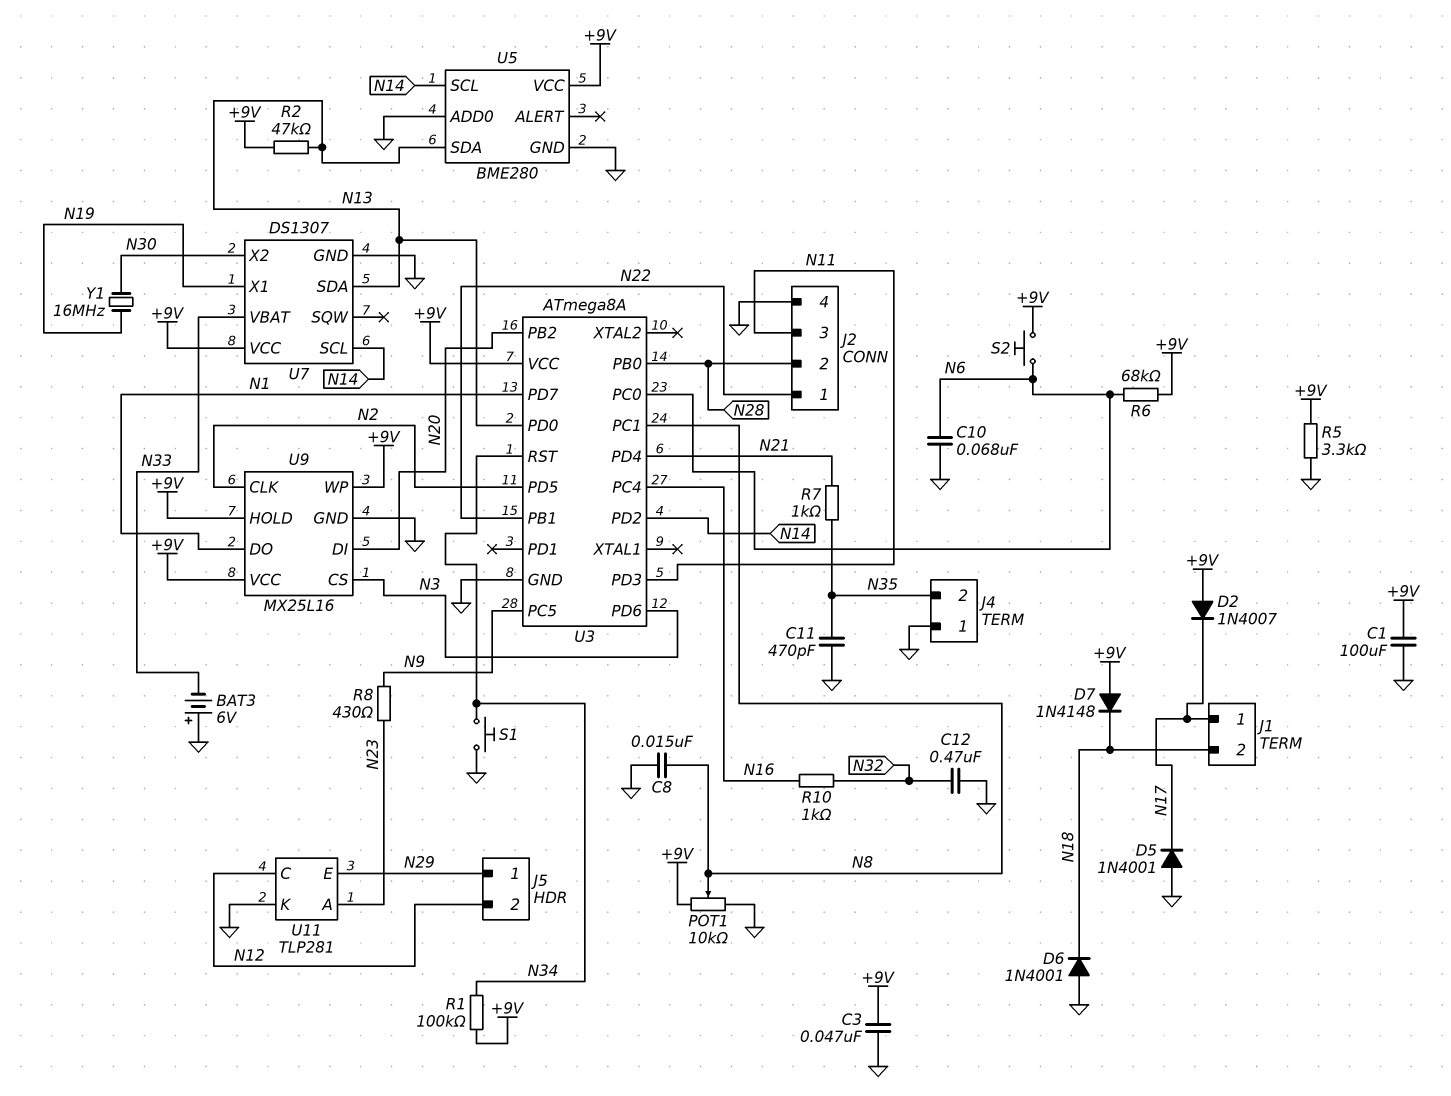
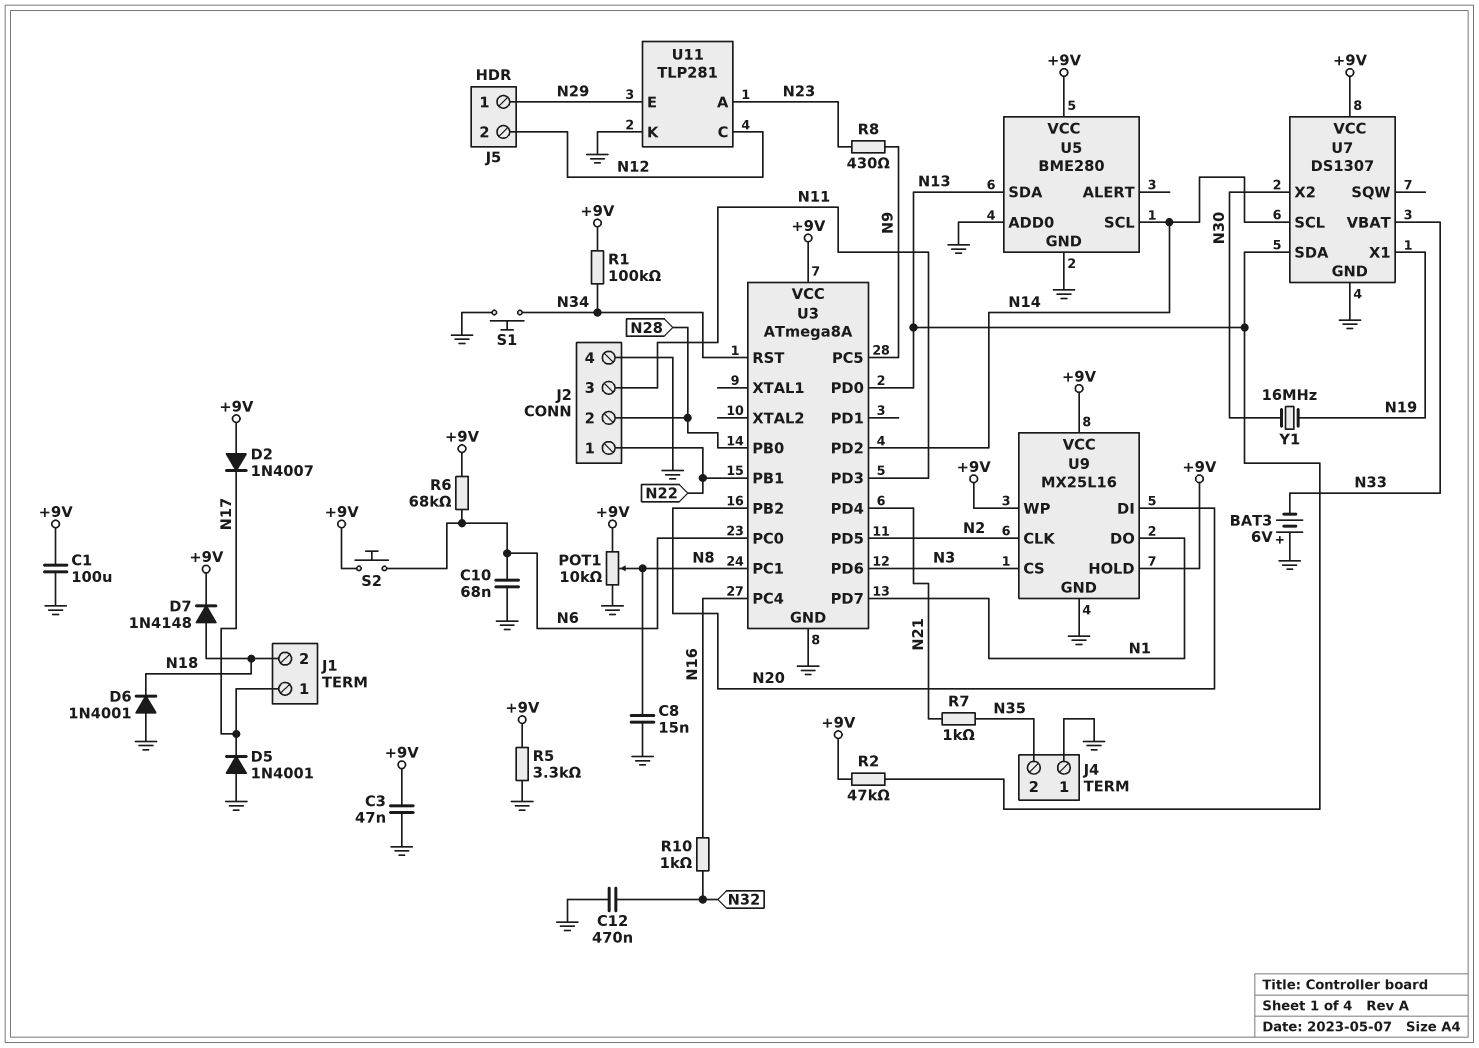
C11: 470pF (GND, N35) -> none
D7: diode 1N4148 (A +9V, K N18) -> diode 1N4148 (A N18, K +9V)

